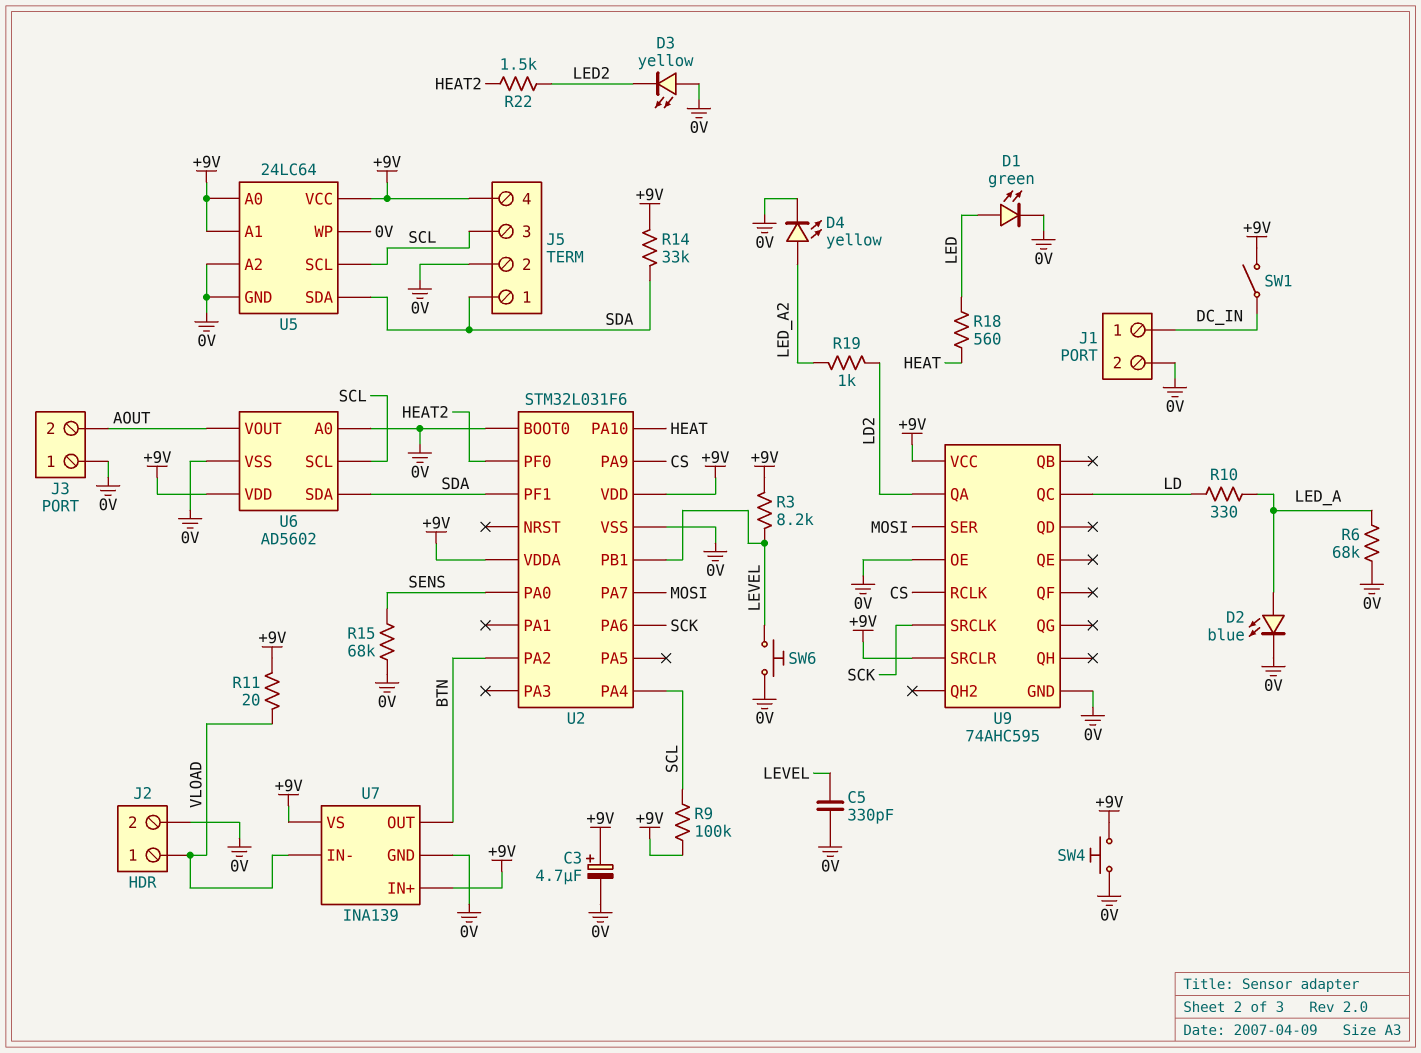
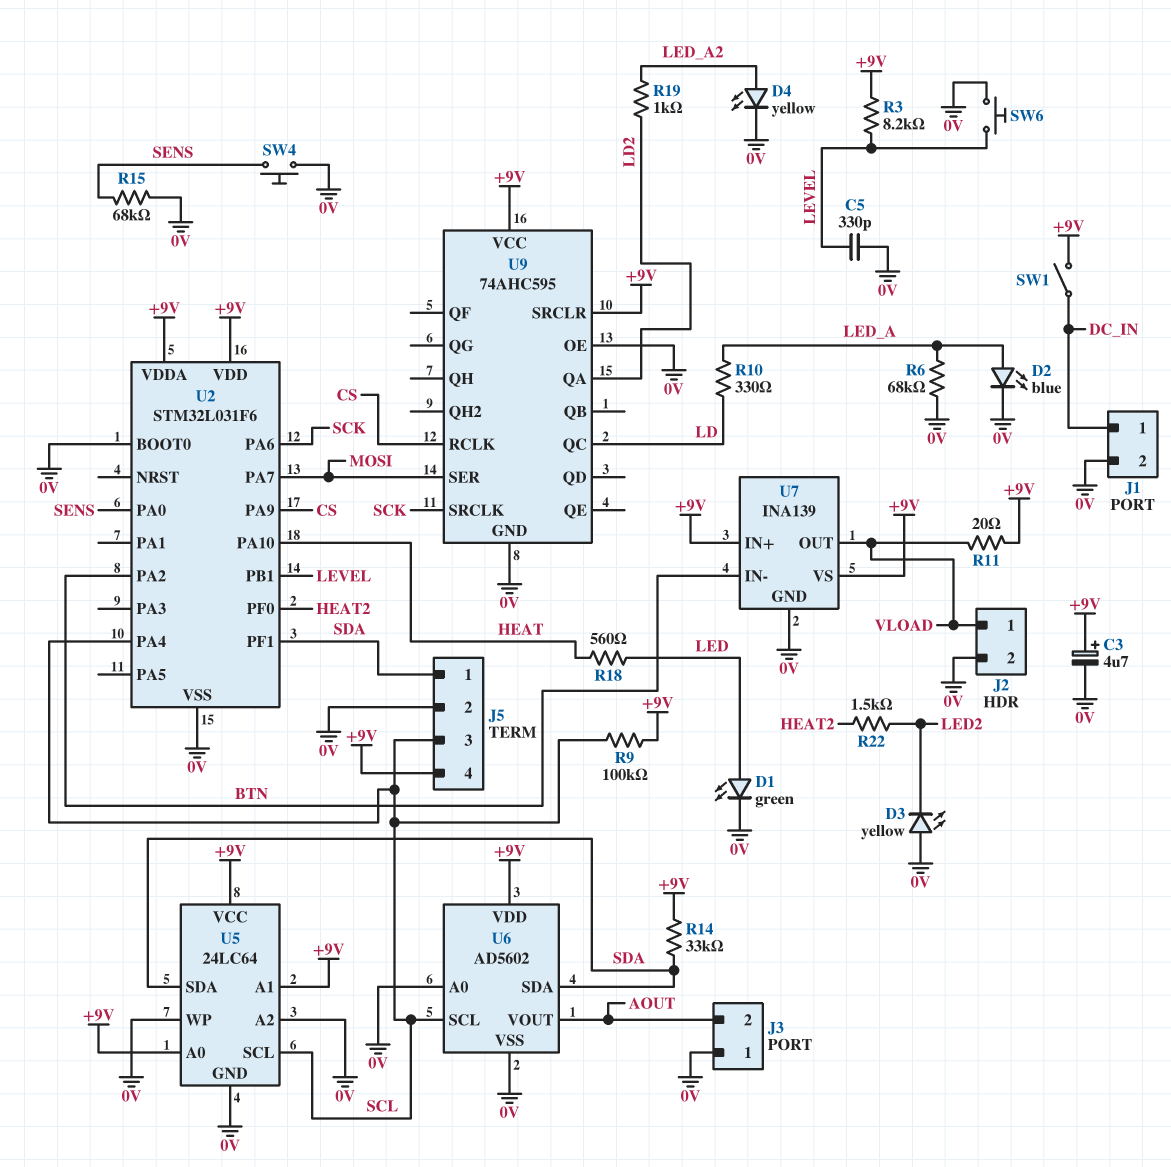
SW4: button (+9V, 0V) -> button (0V, SENS)
U7 pin IN-: VLOAD -> BTN
U7 pin OUT: BTN -> VLOAD

